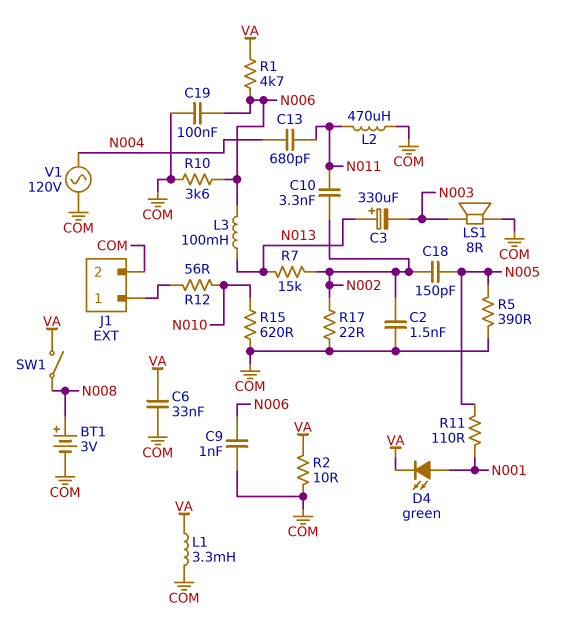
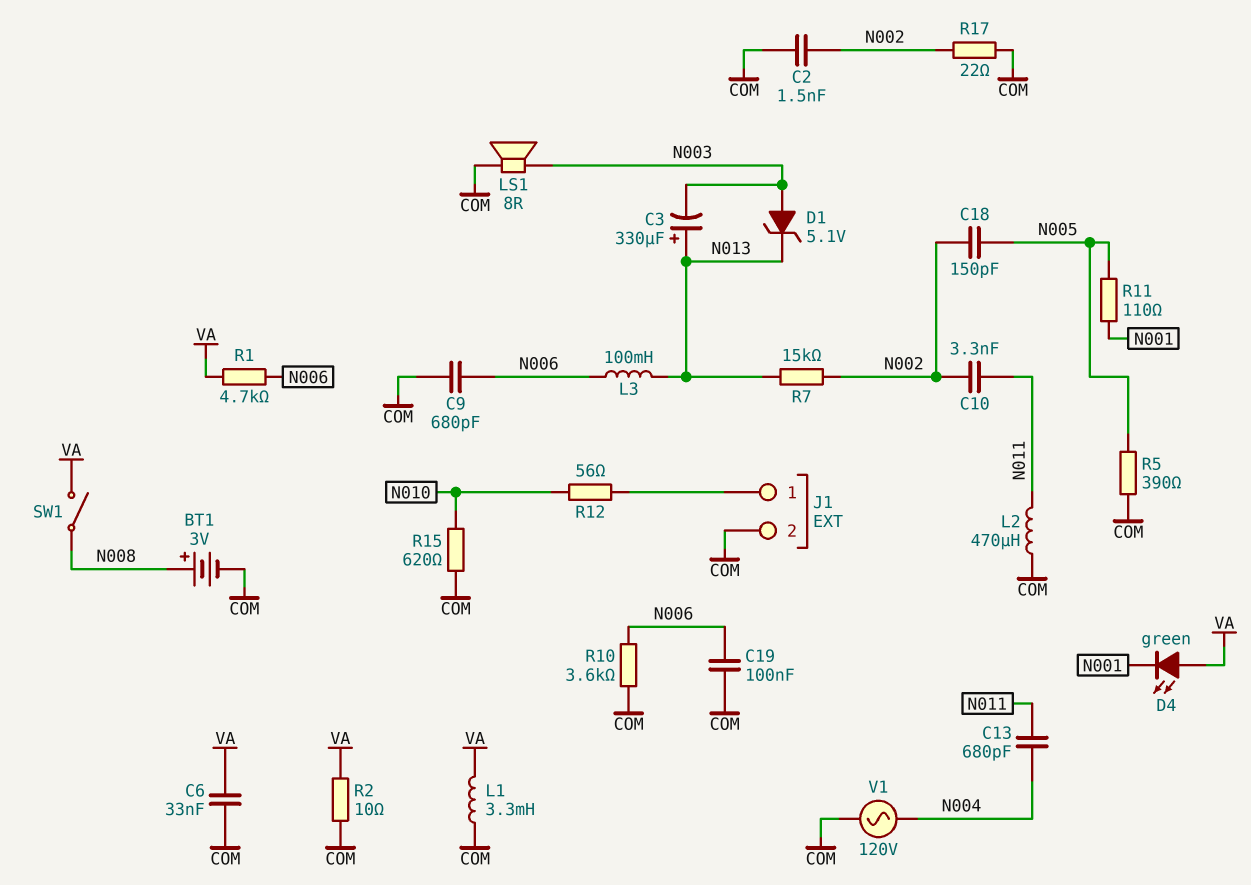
C9: 1nF (COM, N006) -> 680pF (COM, N006)
D1: none -> zener 5.1V (A N003, K N013)
D4: LED green (A N001, K VA) -> LED green (A VA, K N001)

